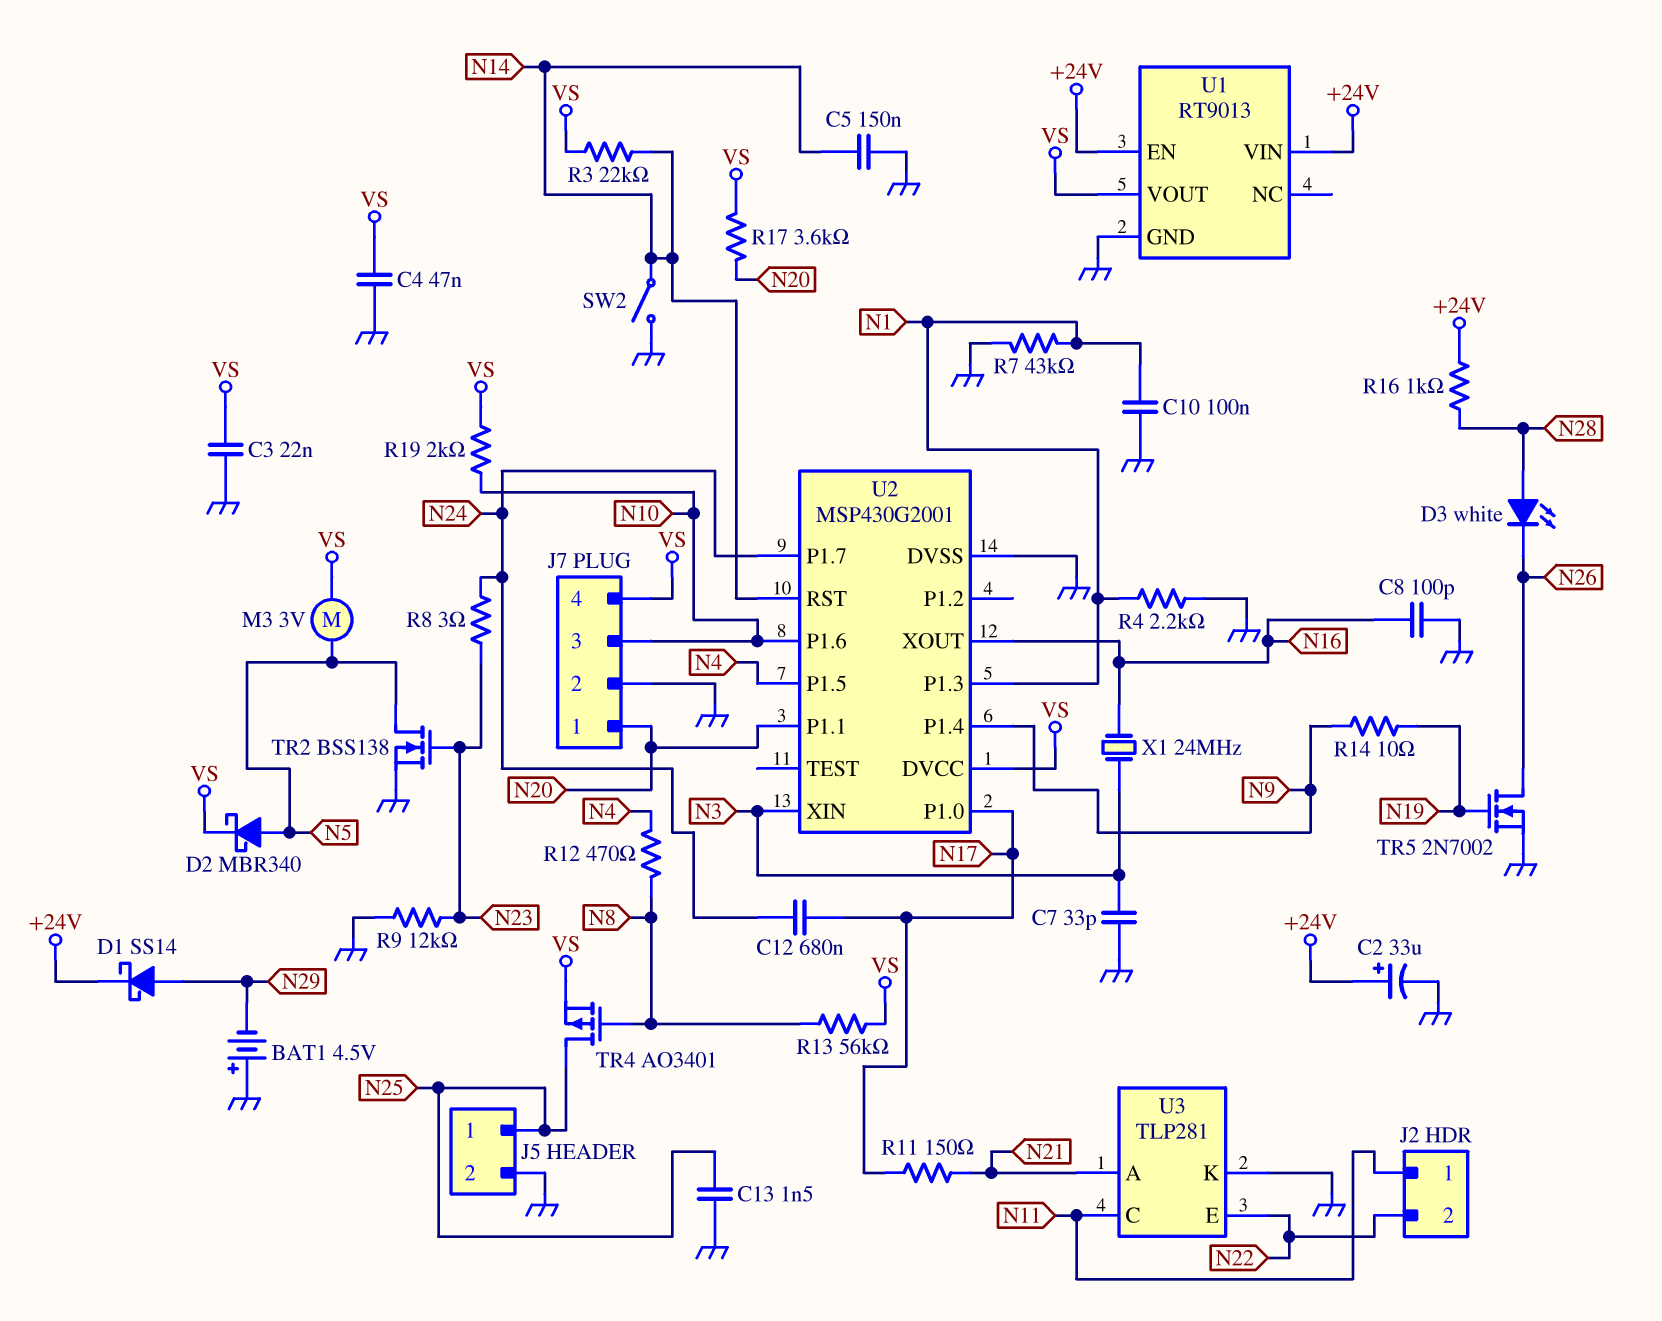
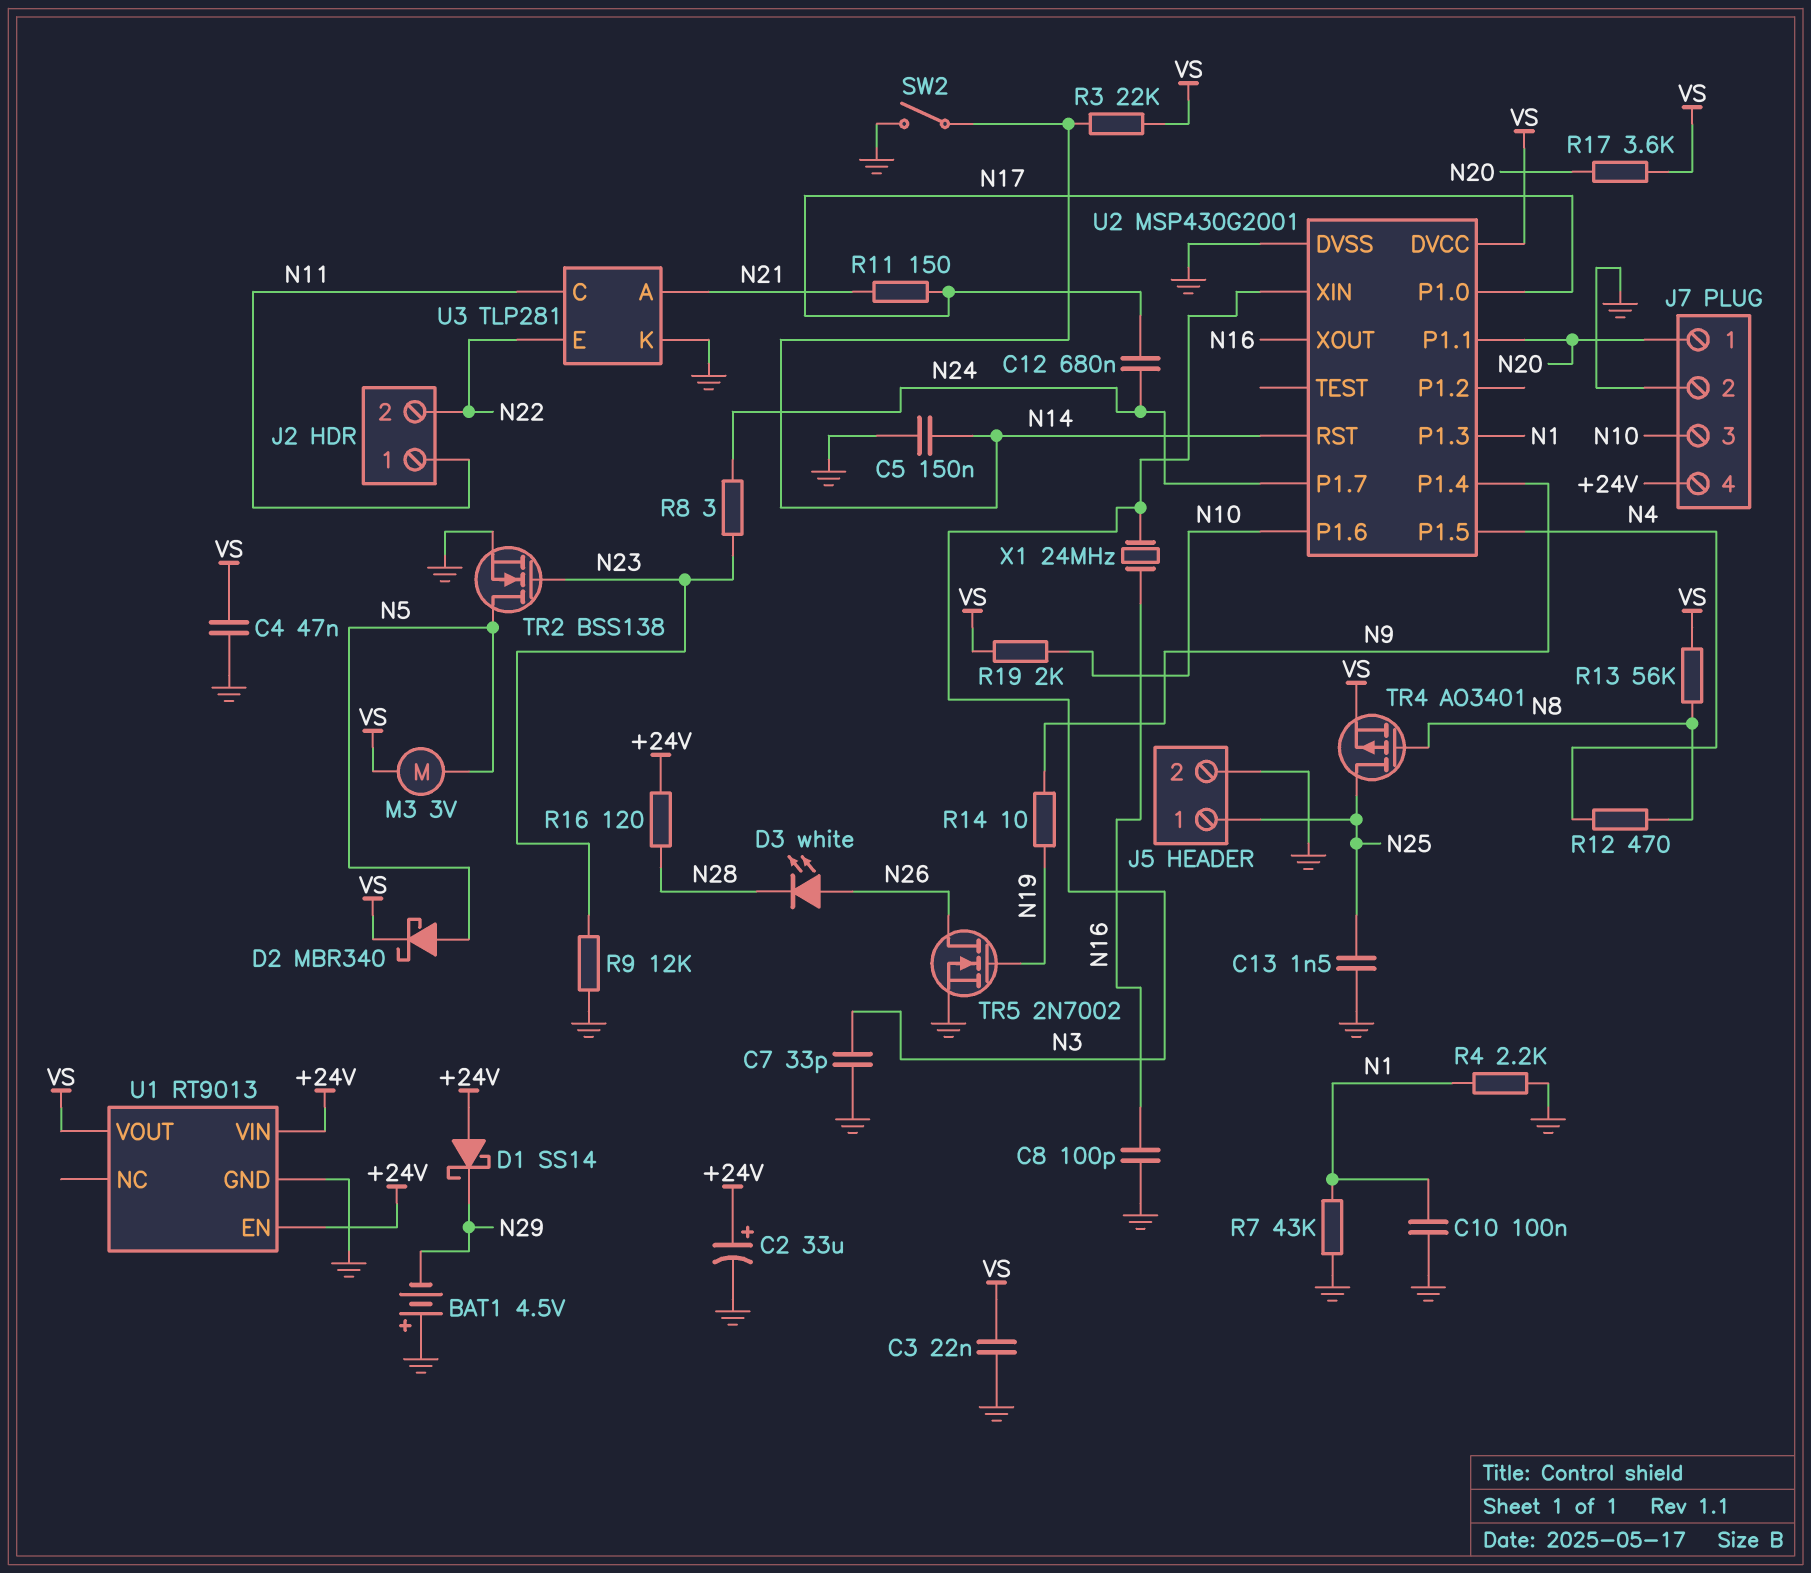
D1: schottky SS14 (A N29, K +24V) -> schottky SS14 (A +24V, K N29)
D3: LED white (A N28, K N26) -> LED white (A N26, K N28)
J7 pin 4: VS -> +24V
R16: 1k (+24V, N28) -> 120 (+24V, N28)

